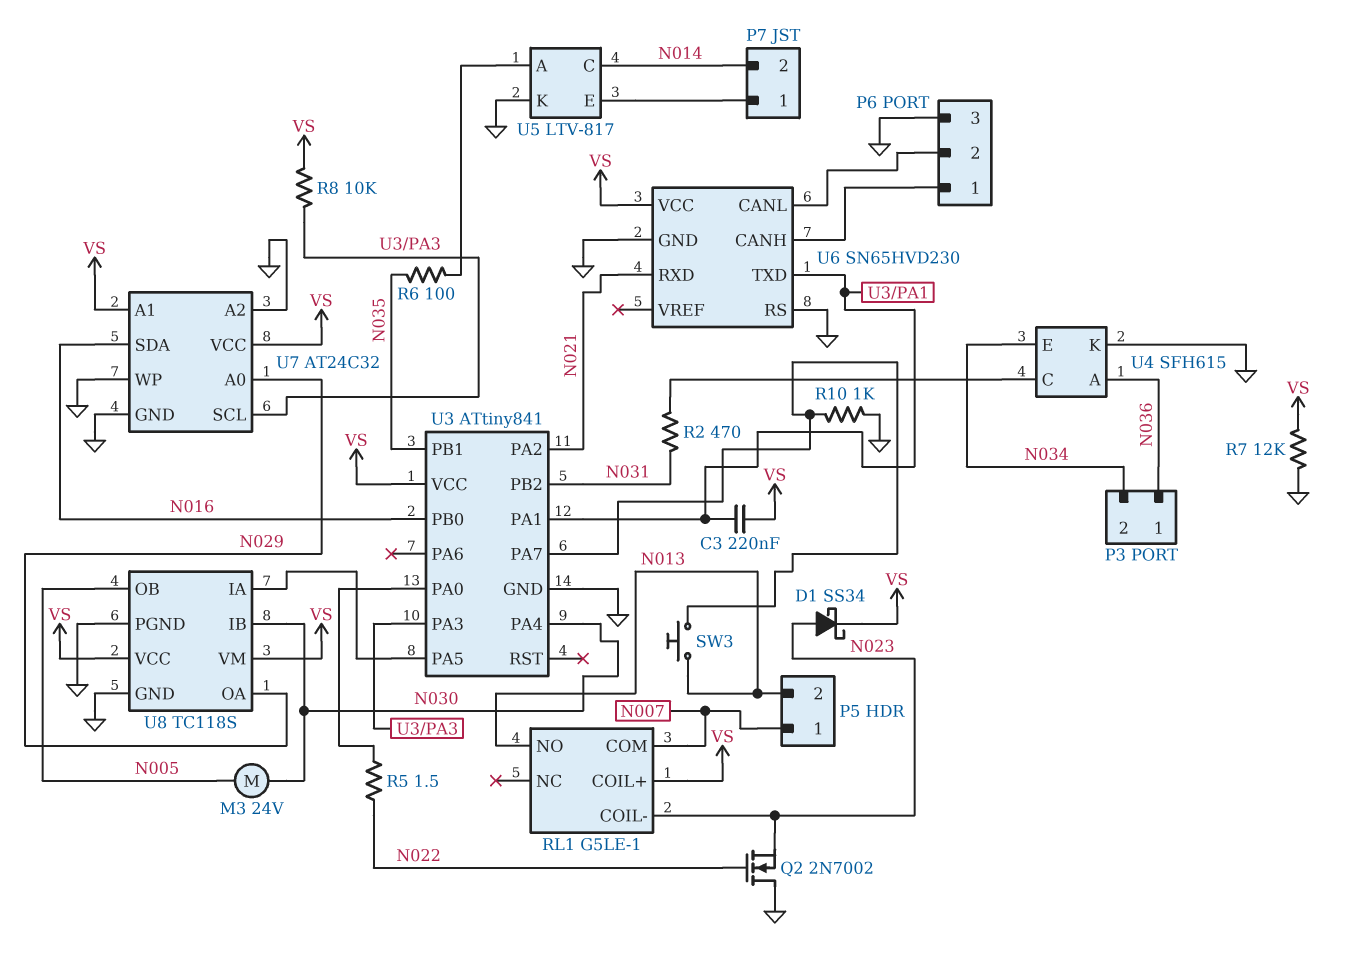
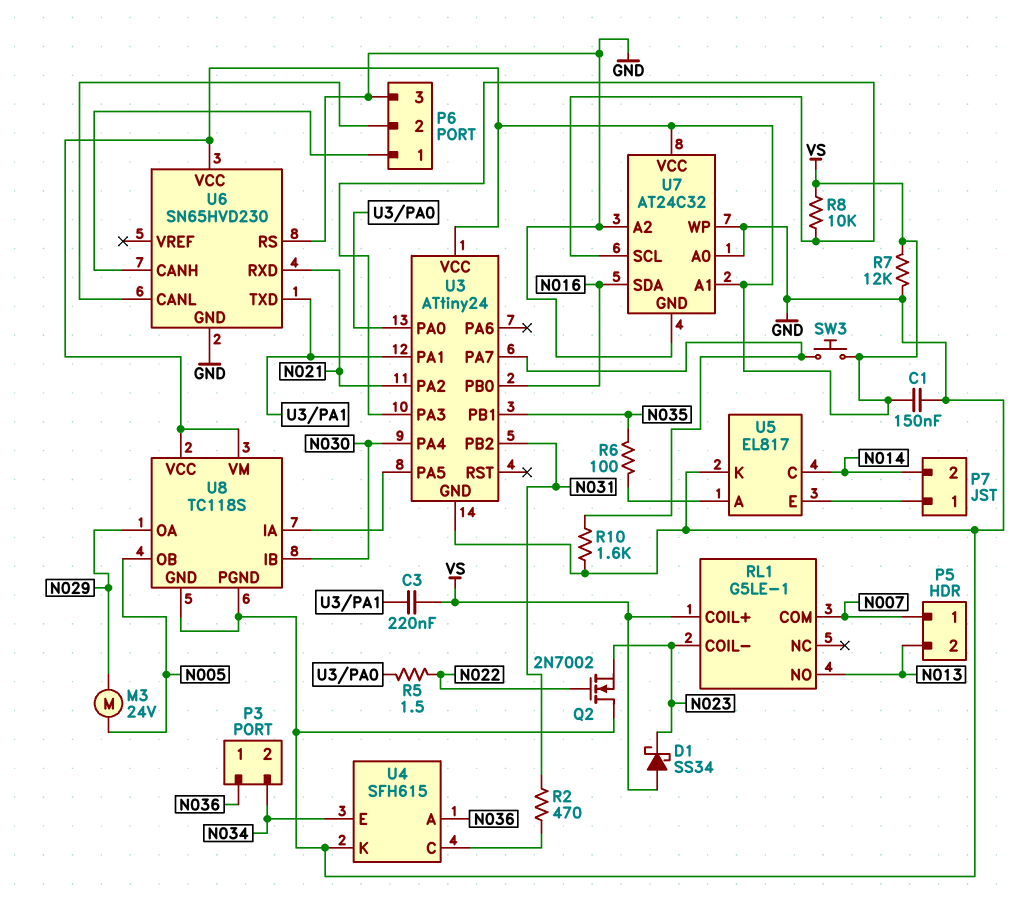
C1: none -> 150nF (GND, VS)
D1: schottky SS34 (A N023, K VS) -> schottky SS34 (A VS, K N023)
M3: motor 24V (N005, N030) -> motor 24V (N005, N029)
R10: 1k (GND, U3/PA7) -> 1.6k (GND, U3/PA7)
SW3: button (N013, U3/PA7) -> button (U3/PA7, VS)
U3: ATtiny841 -> ATtiny24
U5: LTV-817 -> EL817
U7 pin A0: N029 -> GND

